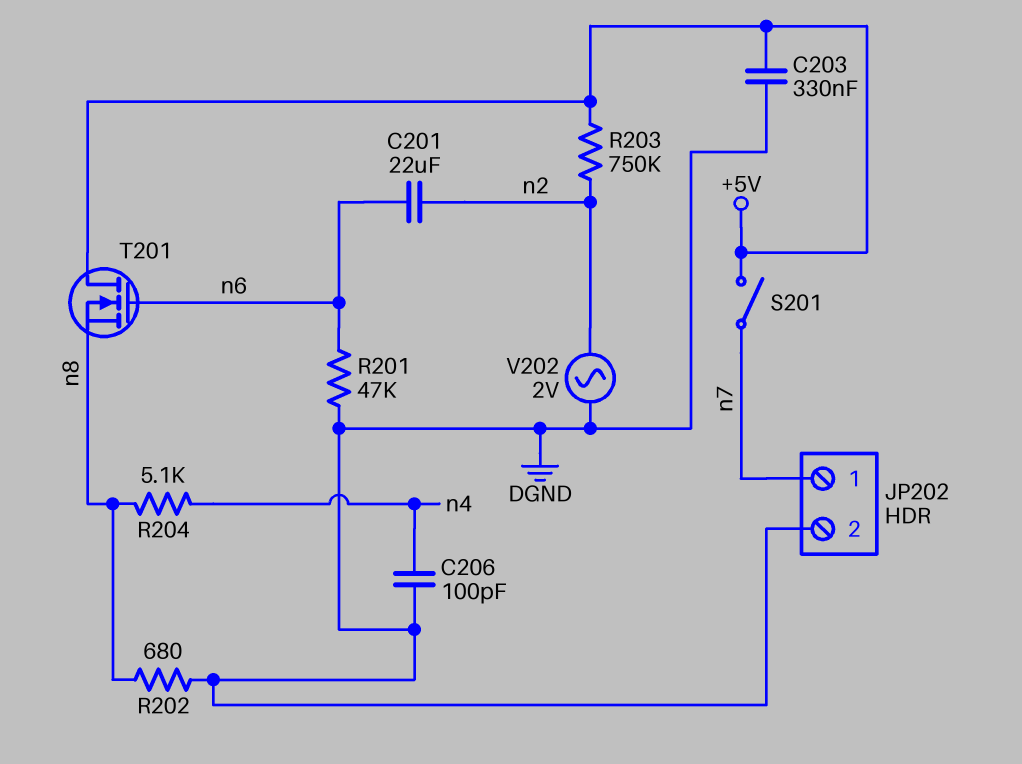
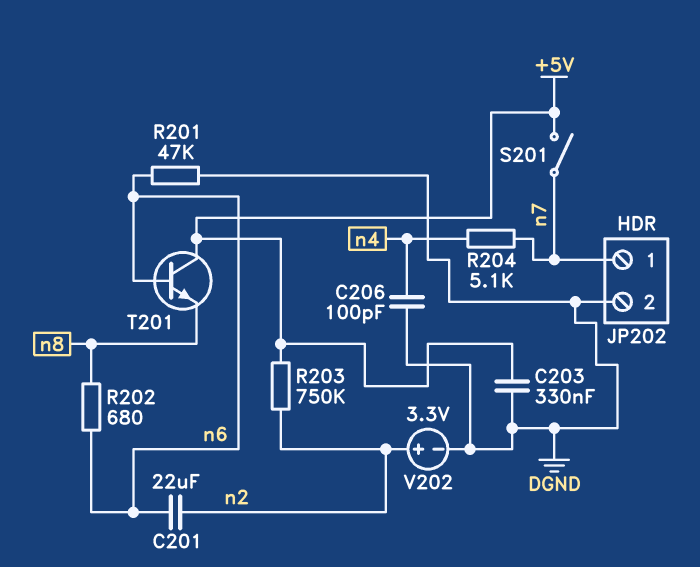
R202: 680 (DGND, n8) -> 680 (n6, n8)
R204: 5.1k (n4, n8) -> 5.1k (n4, n7)
T201: NMOS (G n6, D +5V, S n8) -> NPN (B n6, C +5V, E n8)
V202: AC 2V (DGND, n2) -> 3.3V (plus n2, minus DGND)

